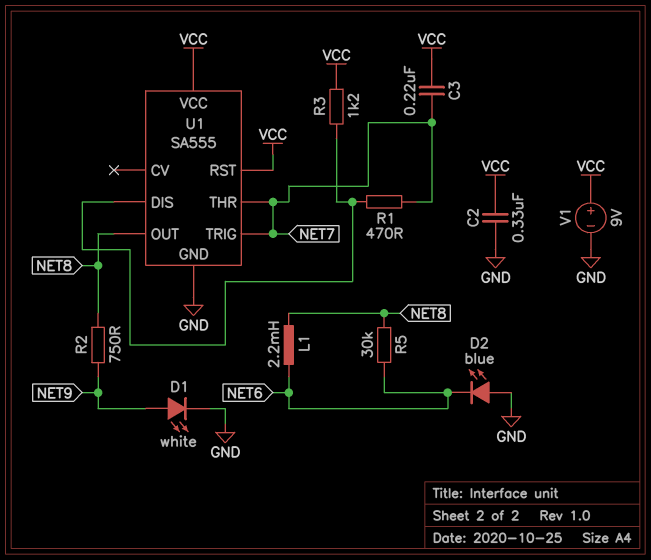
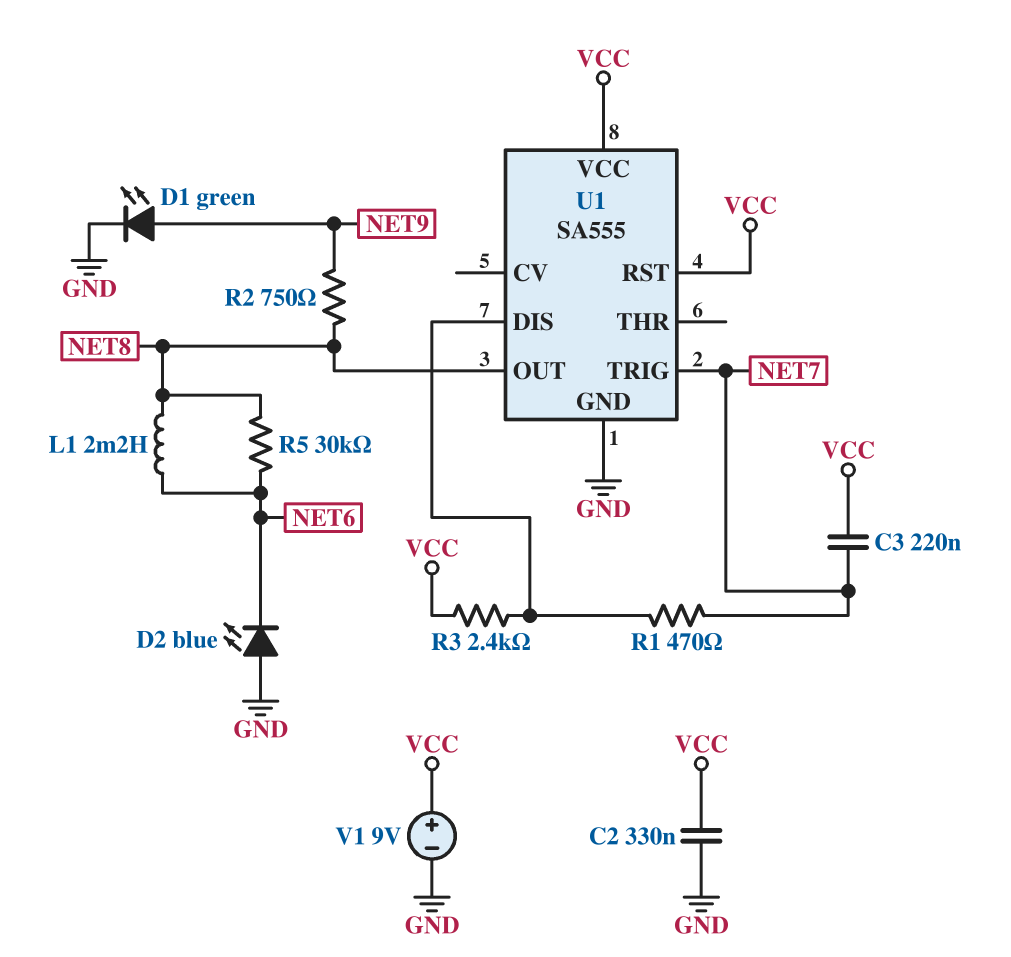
D1: LED white (A NET9, K GND) -> LED green (A NET9, K GND)
R3: 1.2k (U1/DIS, VCC) -> 2.4k (U1/DIS, VCC)
U1 pin THR: NET7 -> none

